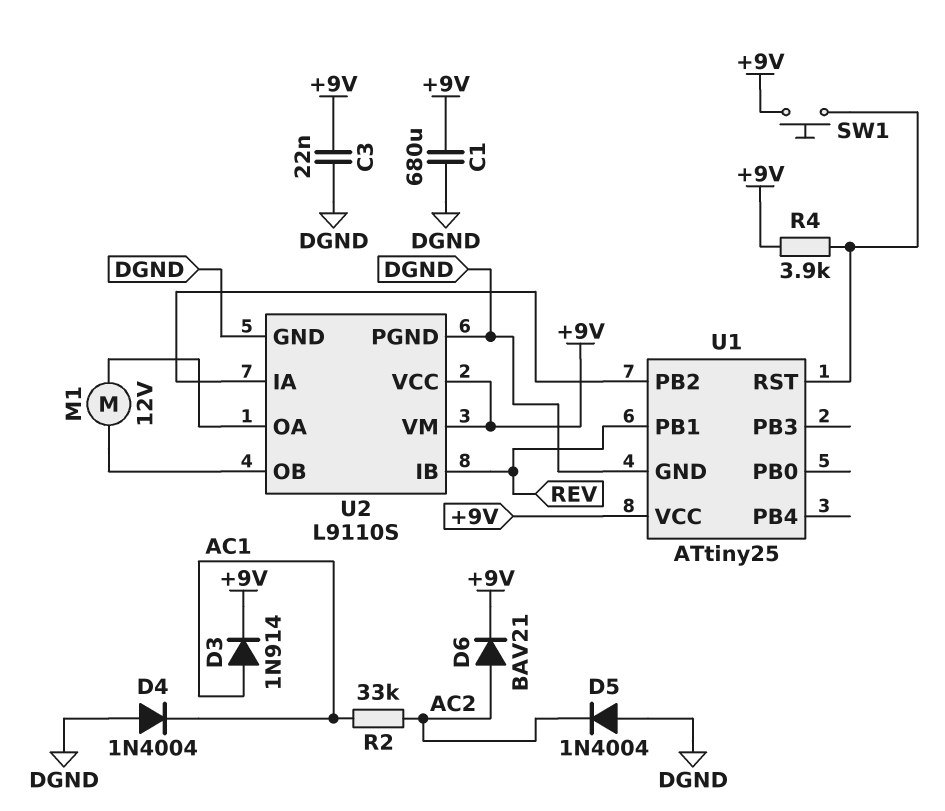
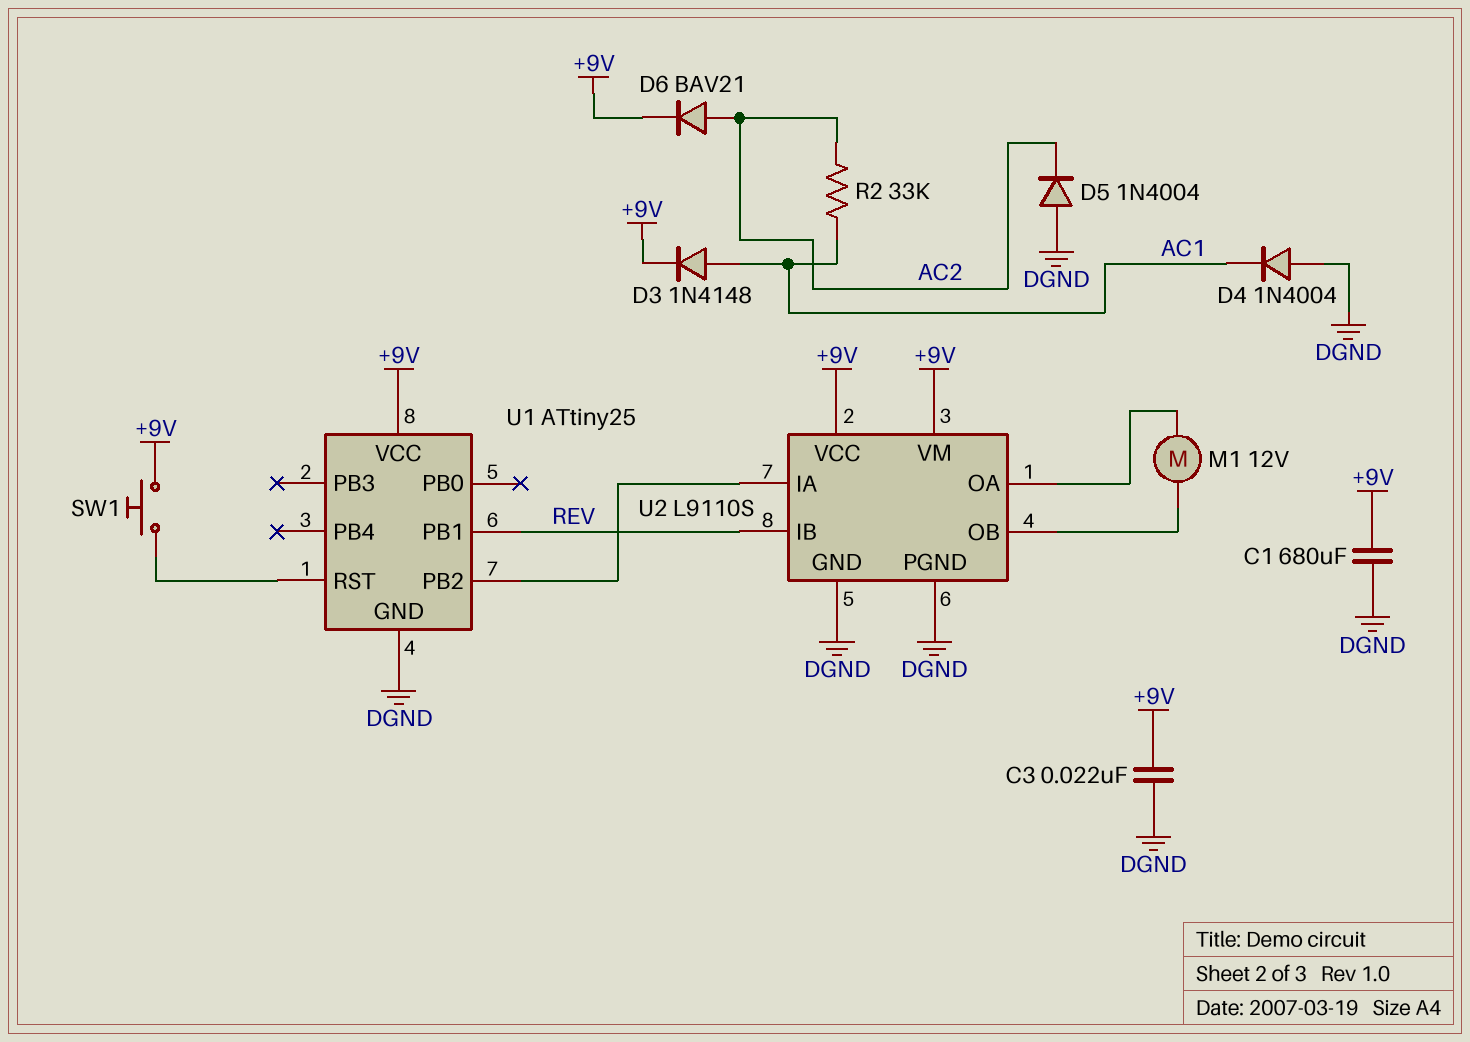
D3: diode 1N914 (A AC1, K +9V) -> diode 1N4148 (A AC1, K +9V)
R4: 3.9k (+9V, U1/RST) -> none

